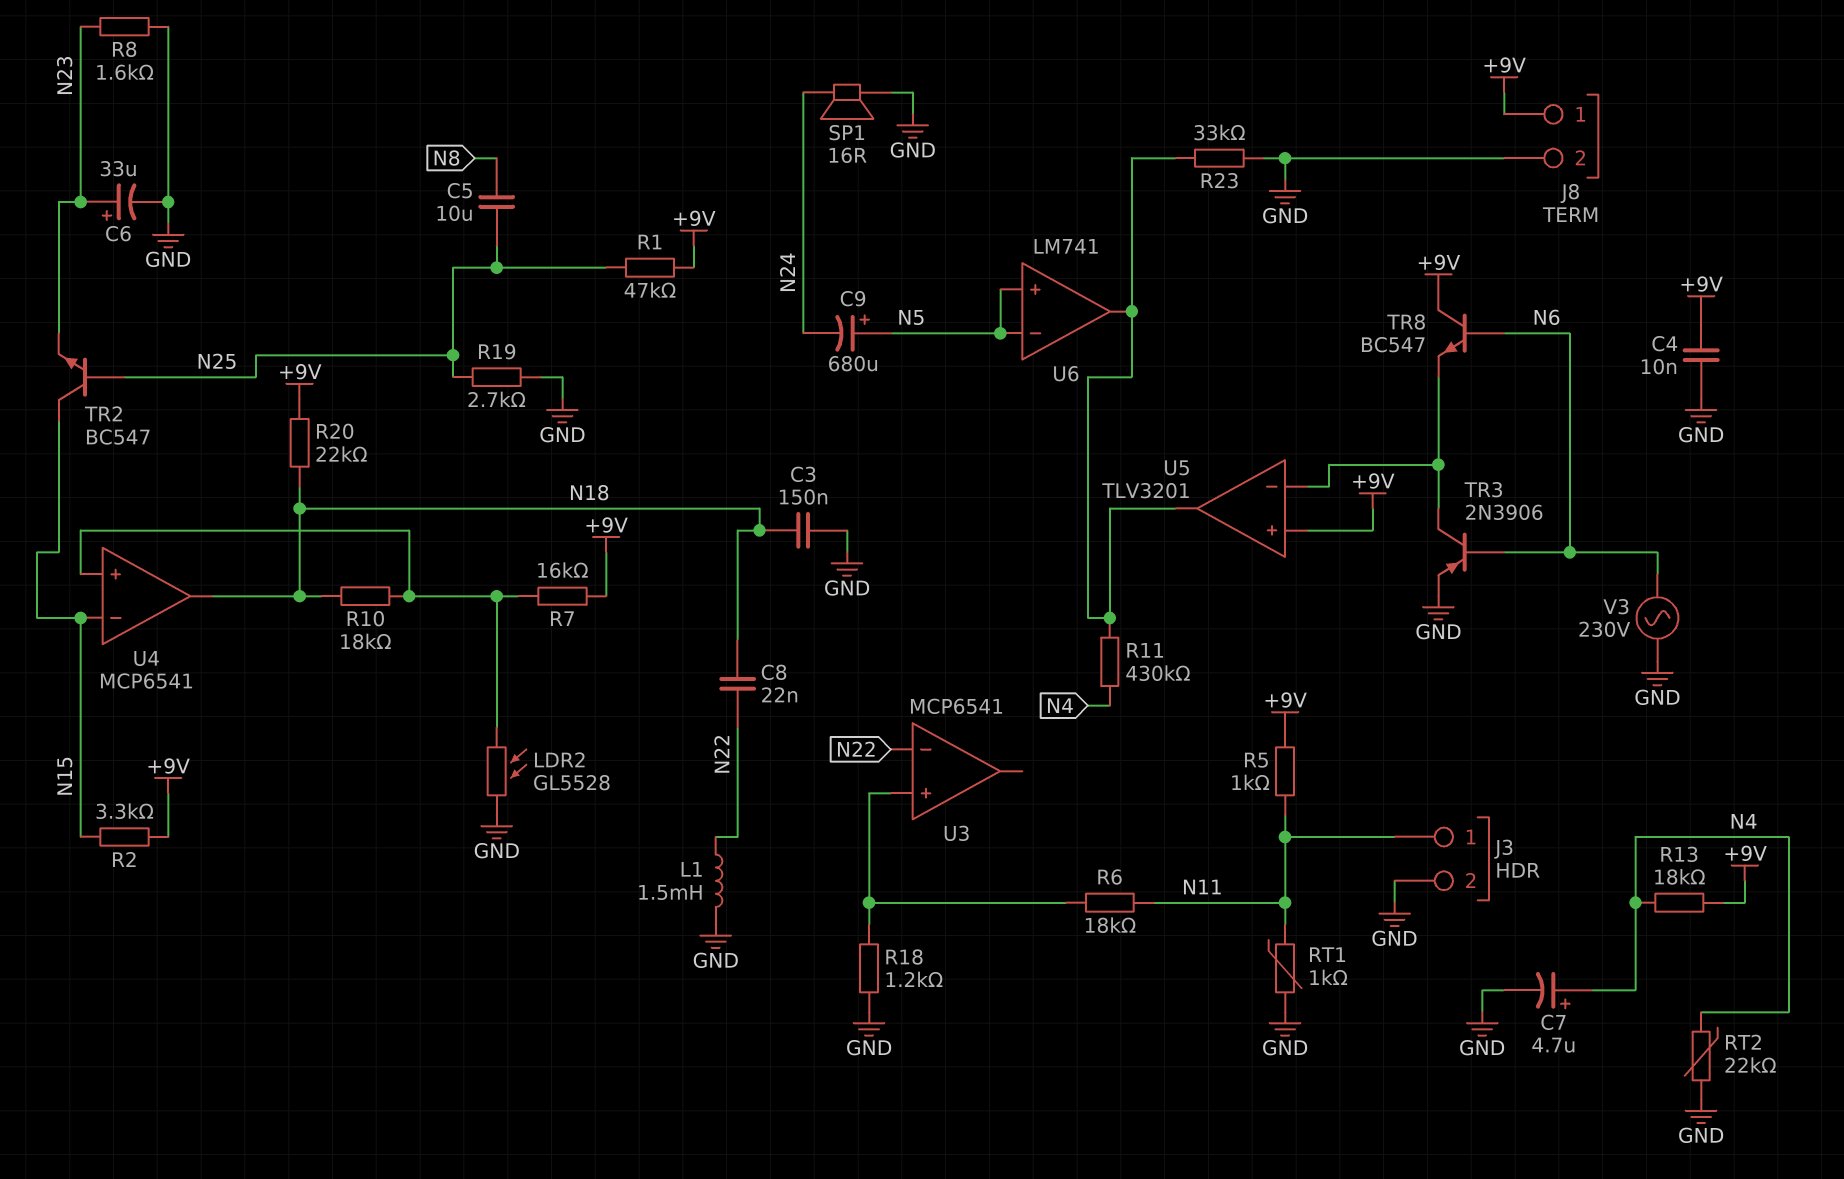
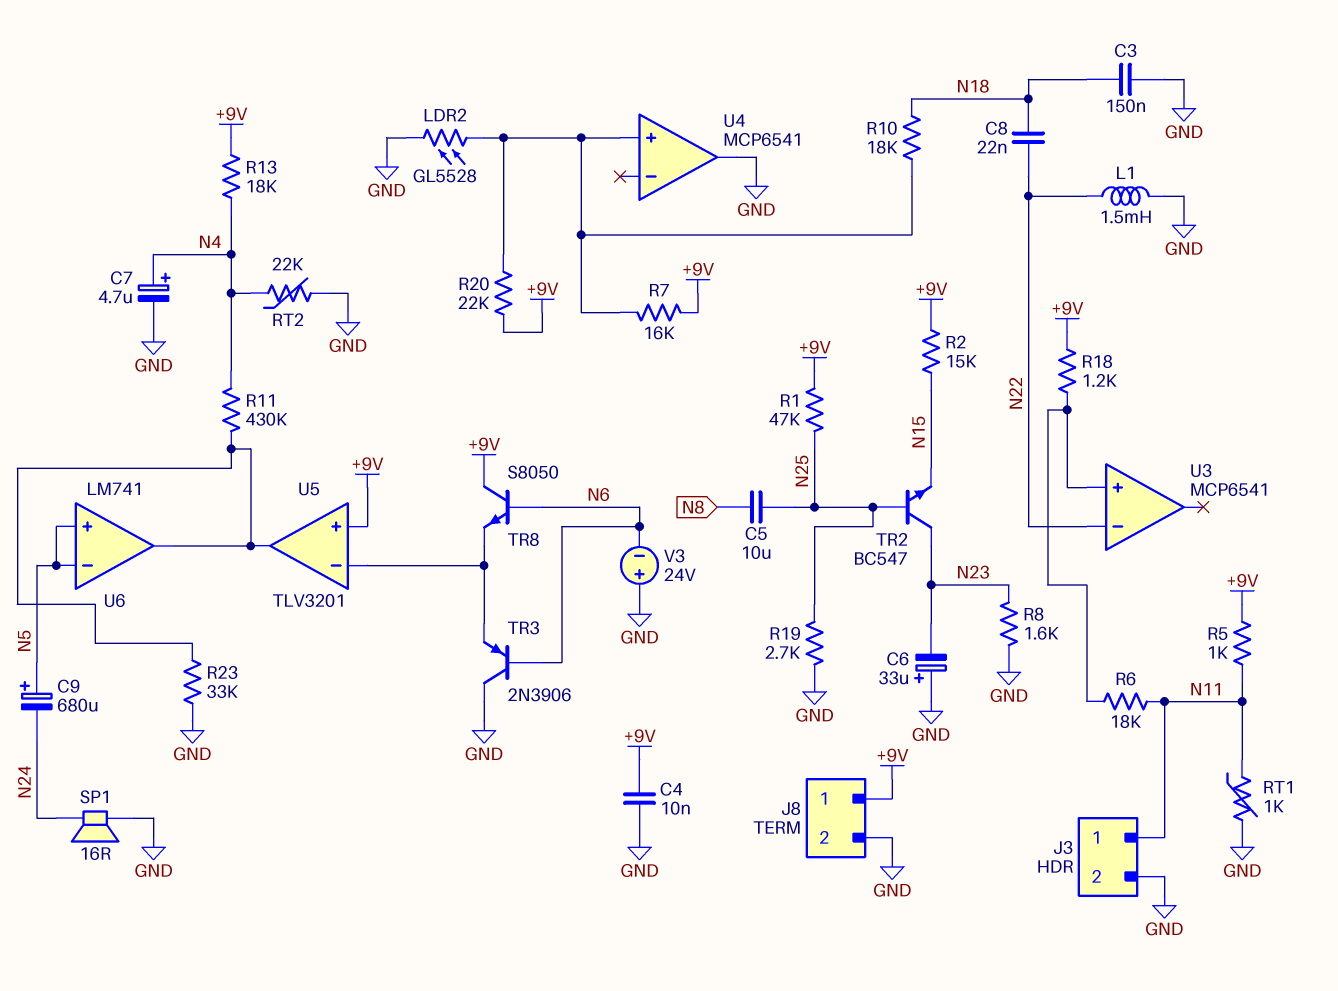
C6: 33uF (plus N23, minus GND) -> 33uF (plus GND, minus N23)
R2: 3.3k (+9V, N15) -> 15k (+9V, N15)
R18: 1.2k (GND, U3/in+) -> 1.2k (+9V, U3/in+)
R20: 22k (+9V, N18) -> 22k (+9V, U4/in+)
TR2: NPN BC547 (B N25, C N15, E N23) -> NPN BC547 (B N25, C N23, E N15)
TR3: PNP 2N3906 (B N6, C U5/in-, E GND) -> PNP 2N3906 (B N6, C GND, E U5/in-)
TR8: NPN BC547 (B N6, C +9V, E U5/in-) -> NPN S8050 (B N6, C +9V, E U5/in-)
U4 pin in-: N15 -> none
U4 pin out: N18 -> GND
V3: AC 230V (GND, N6) -> 24V (plus GND, minus N6)

